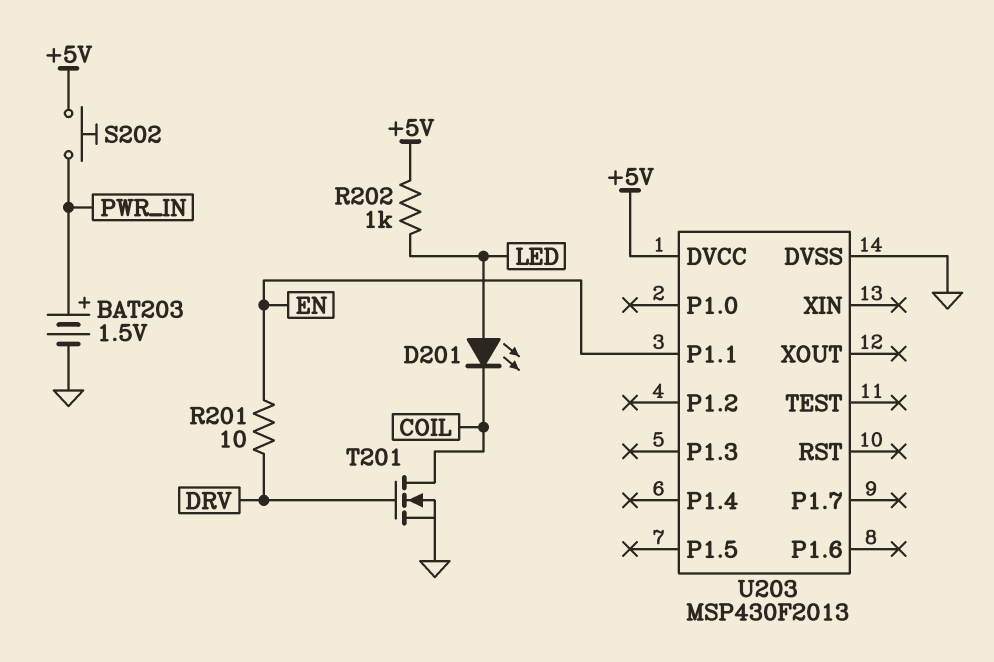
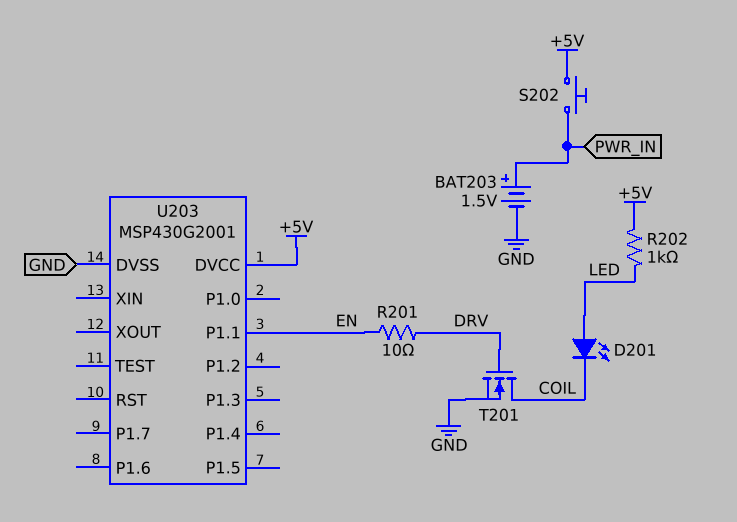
U203: MSP430F2013 -> MSP430G2001

